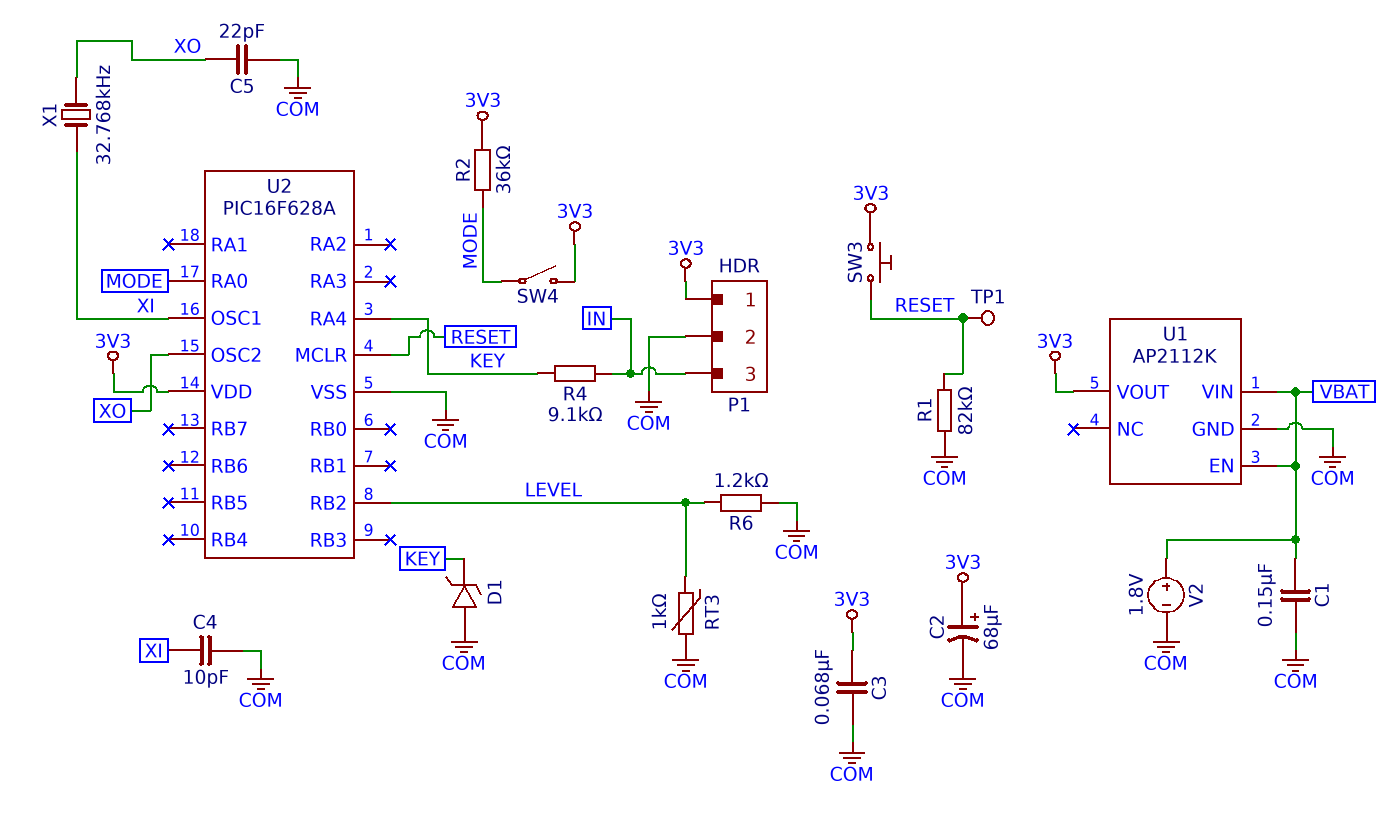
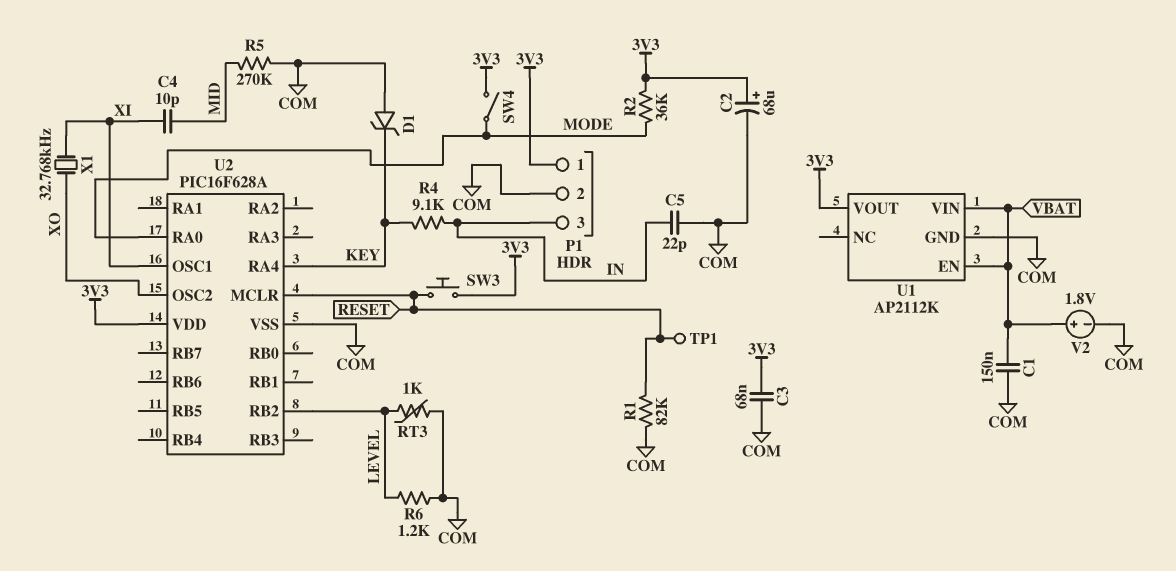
C4: 10pF (COM, XI) -> 10pF (MID, XI)
C5: 22pF (COM, XO) -> 22pF (COM, IN)
R5: none -> 270k (COM, MID)

